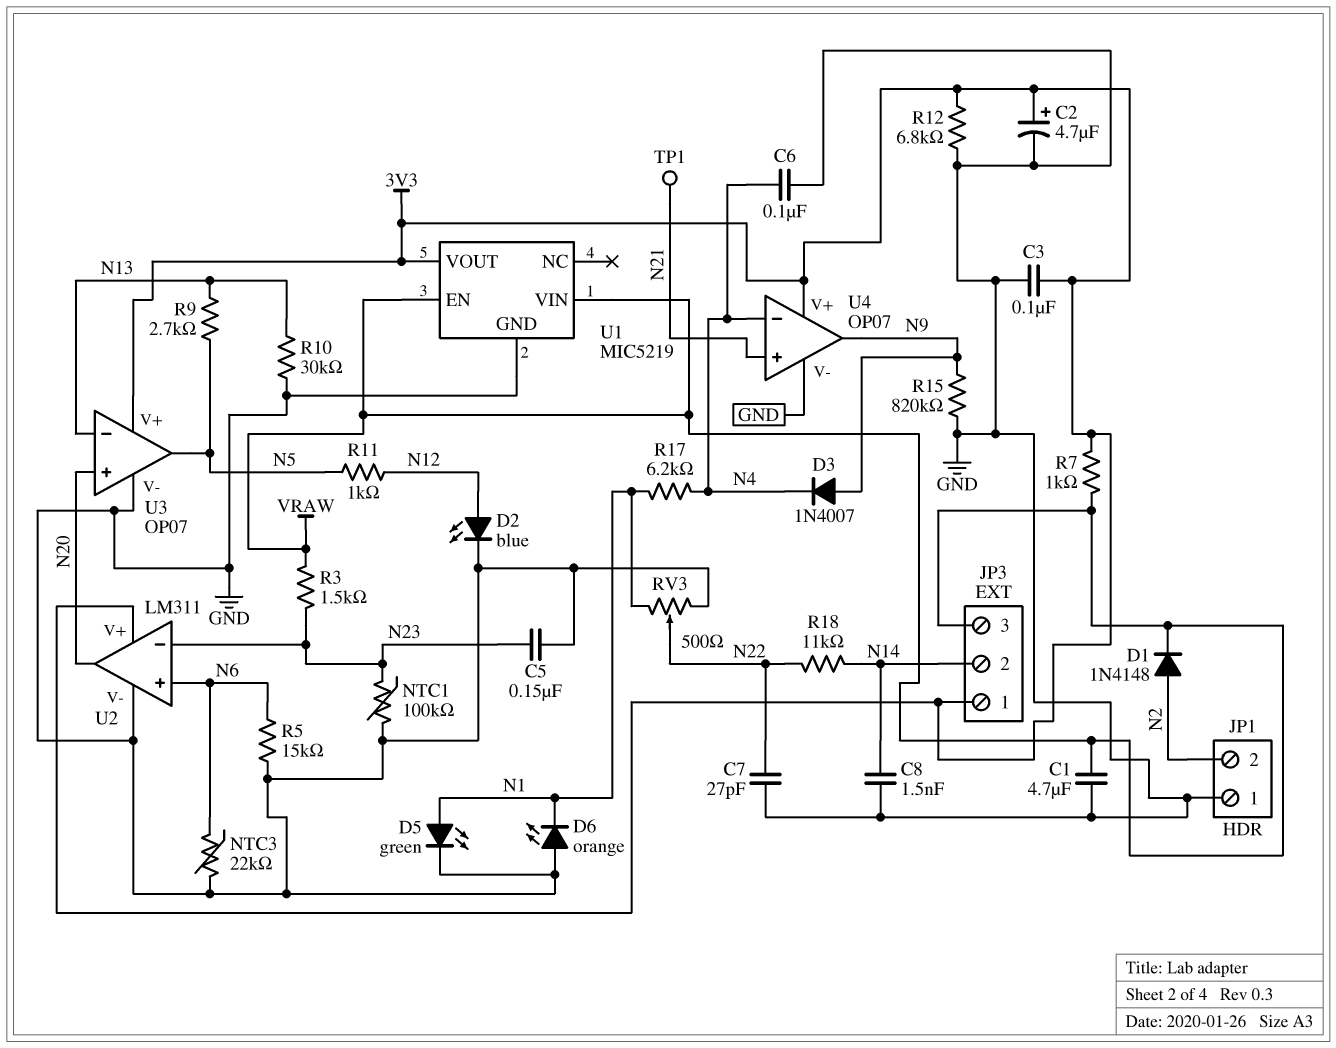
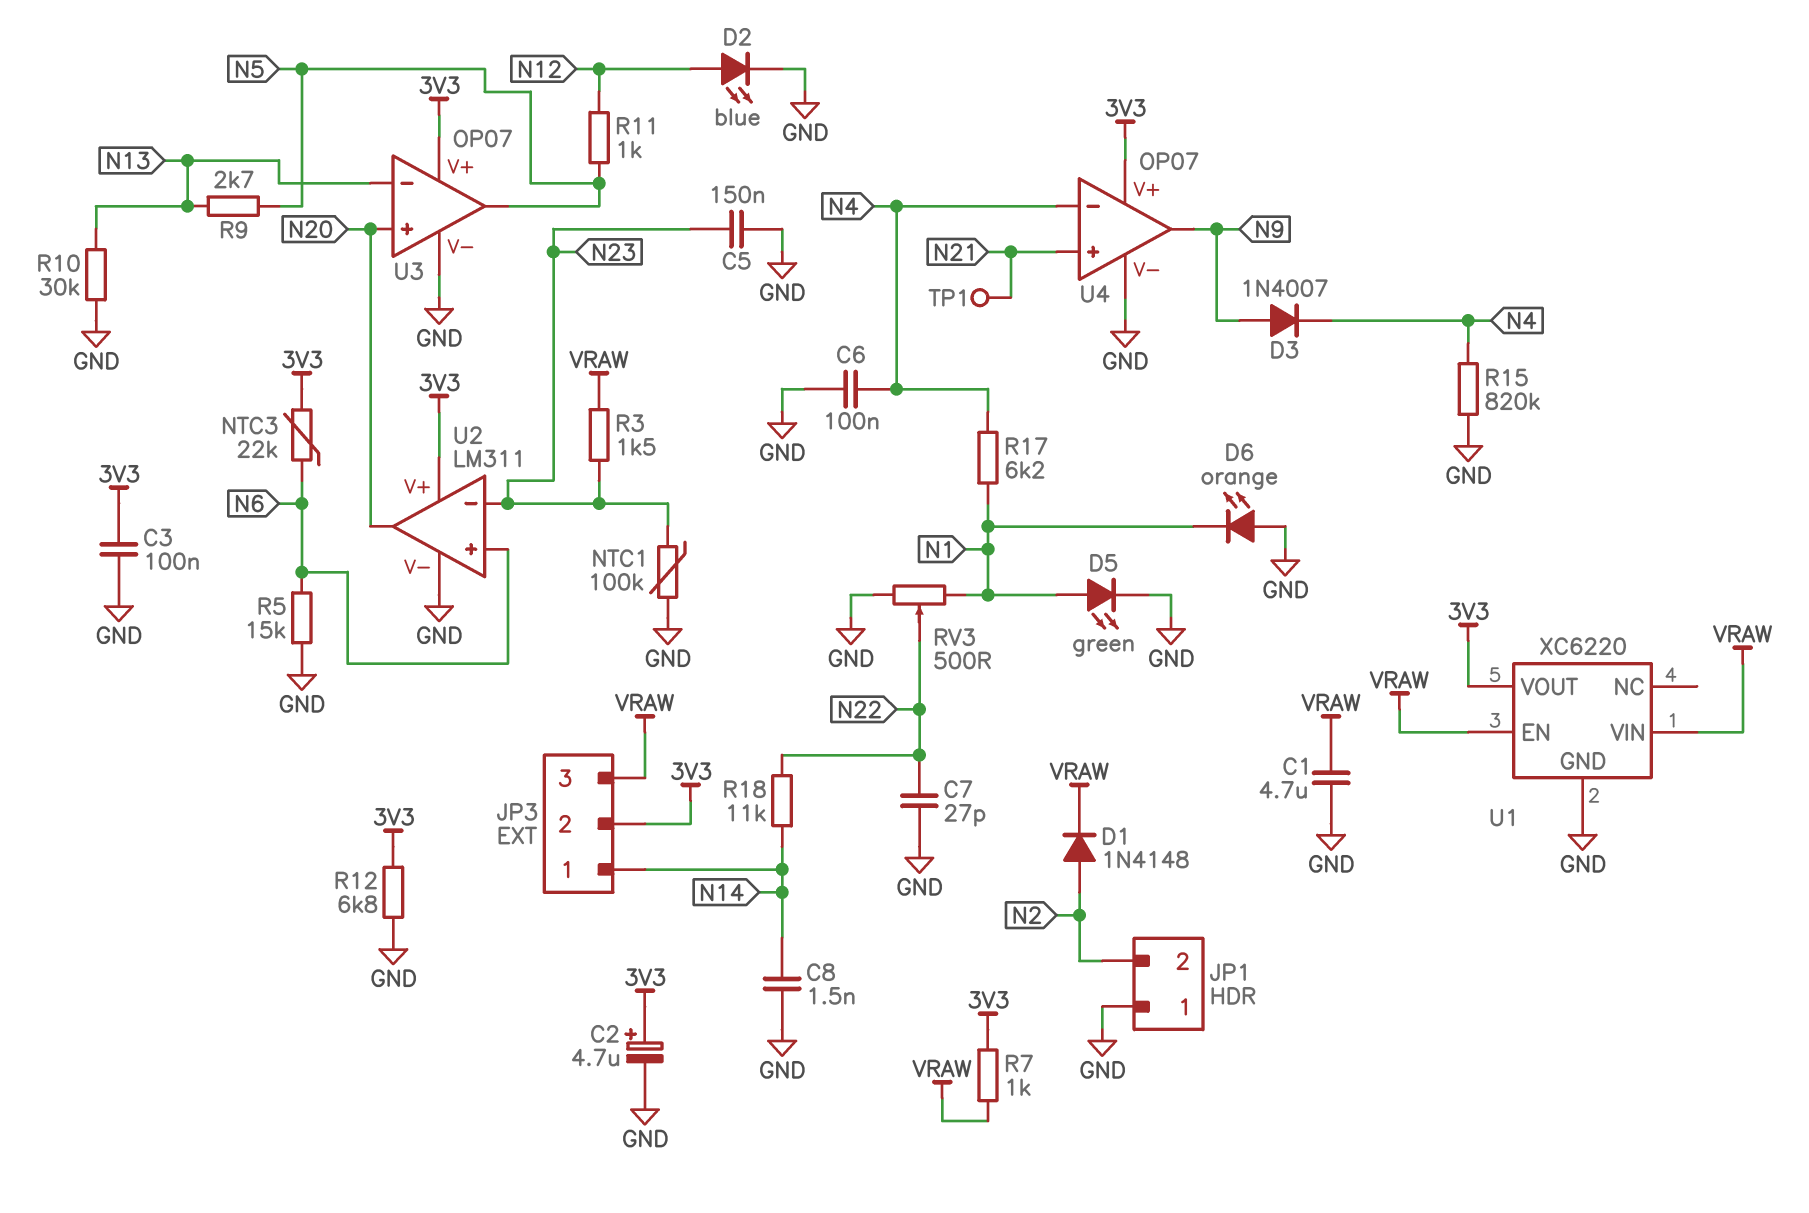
JP3 pin 1: 3V3 -> N14
JP3 pin 2: N14 -> 3V3
NTC3: 22k (GND, N6) -> 22k (3V3, N6)
R15: 820k (GND, N9) -> 820k (GND, N4)
U1: MIC5219 -> XC6220

